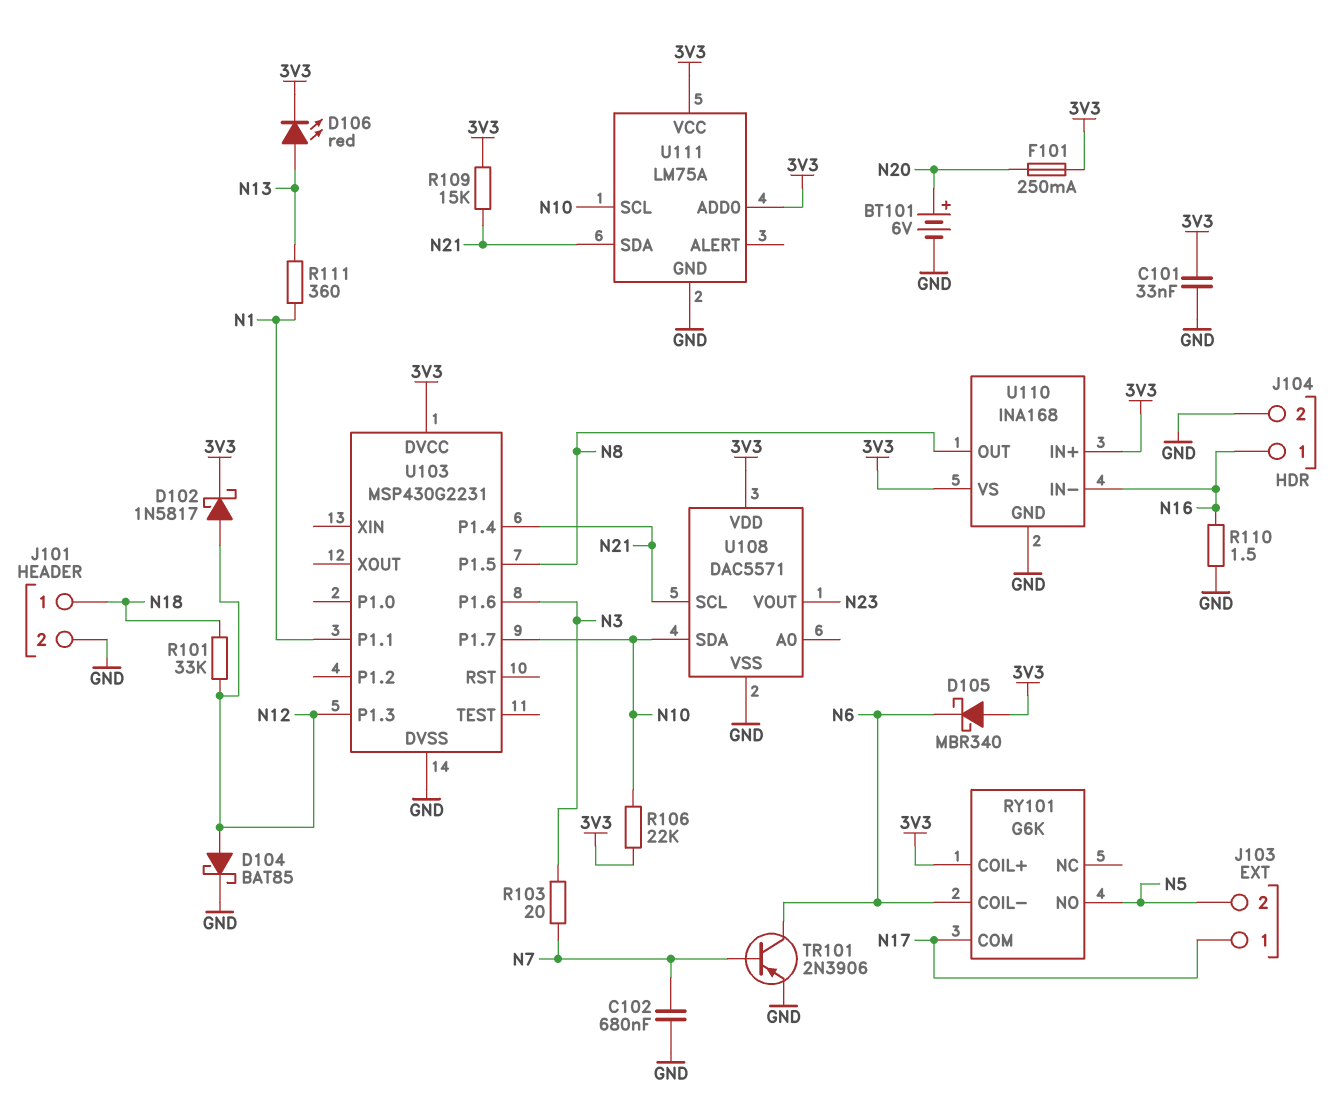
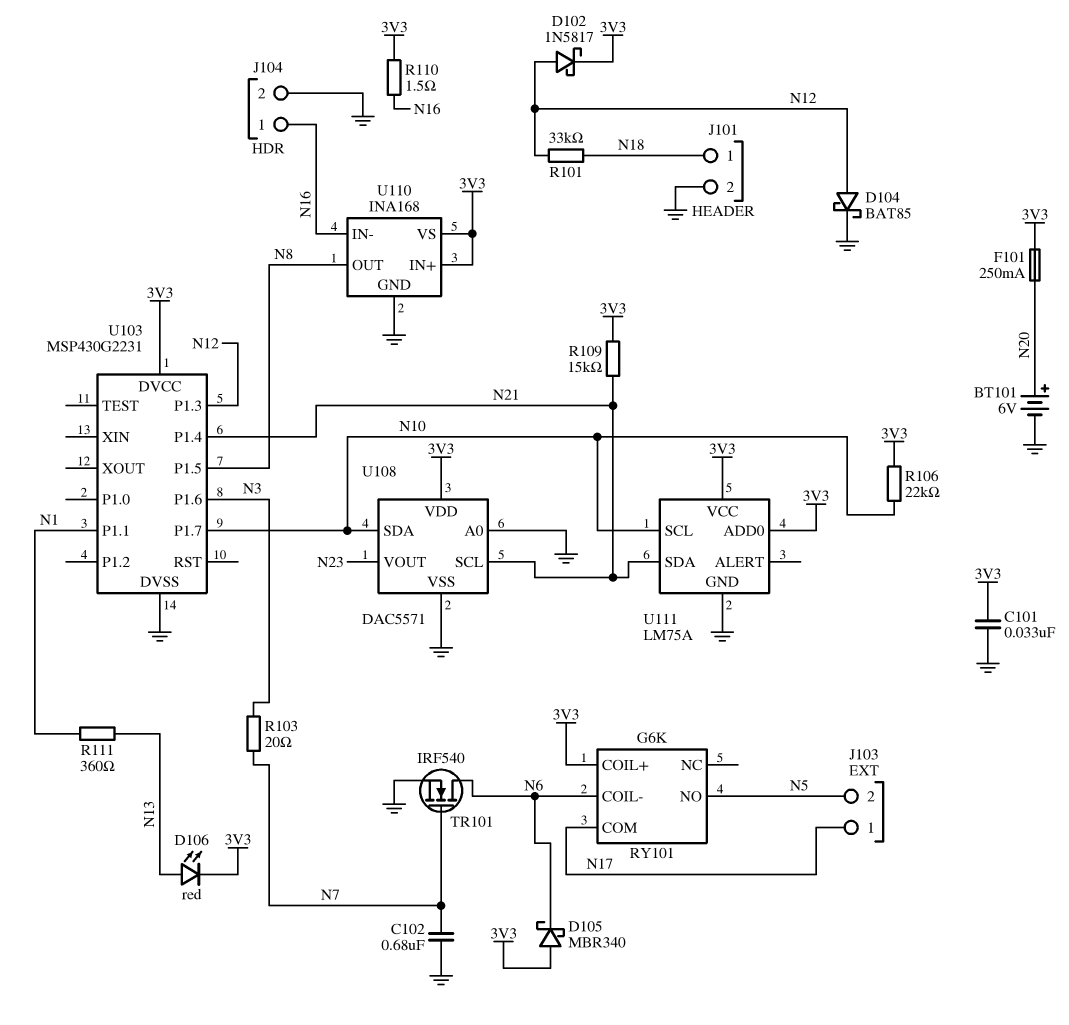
R110: 1.5 (GND, N16) -> 1.5 (3V3, N16)
TR101: PNP 2N3906 (B N7, C N6, E GND) -> NMOS IRF540 (G N7, D N6, S GND)
U108 pin A0: none -> GND

